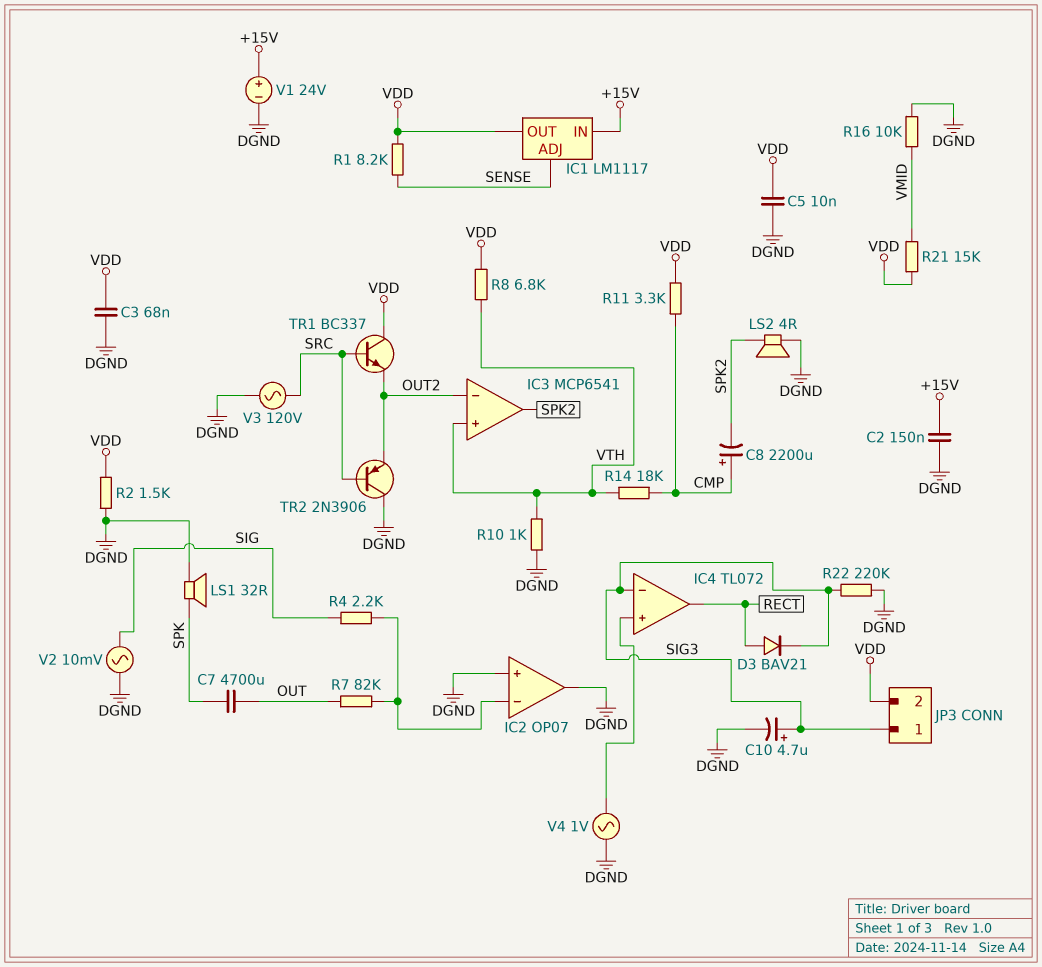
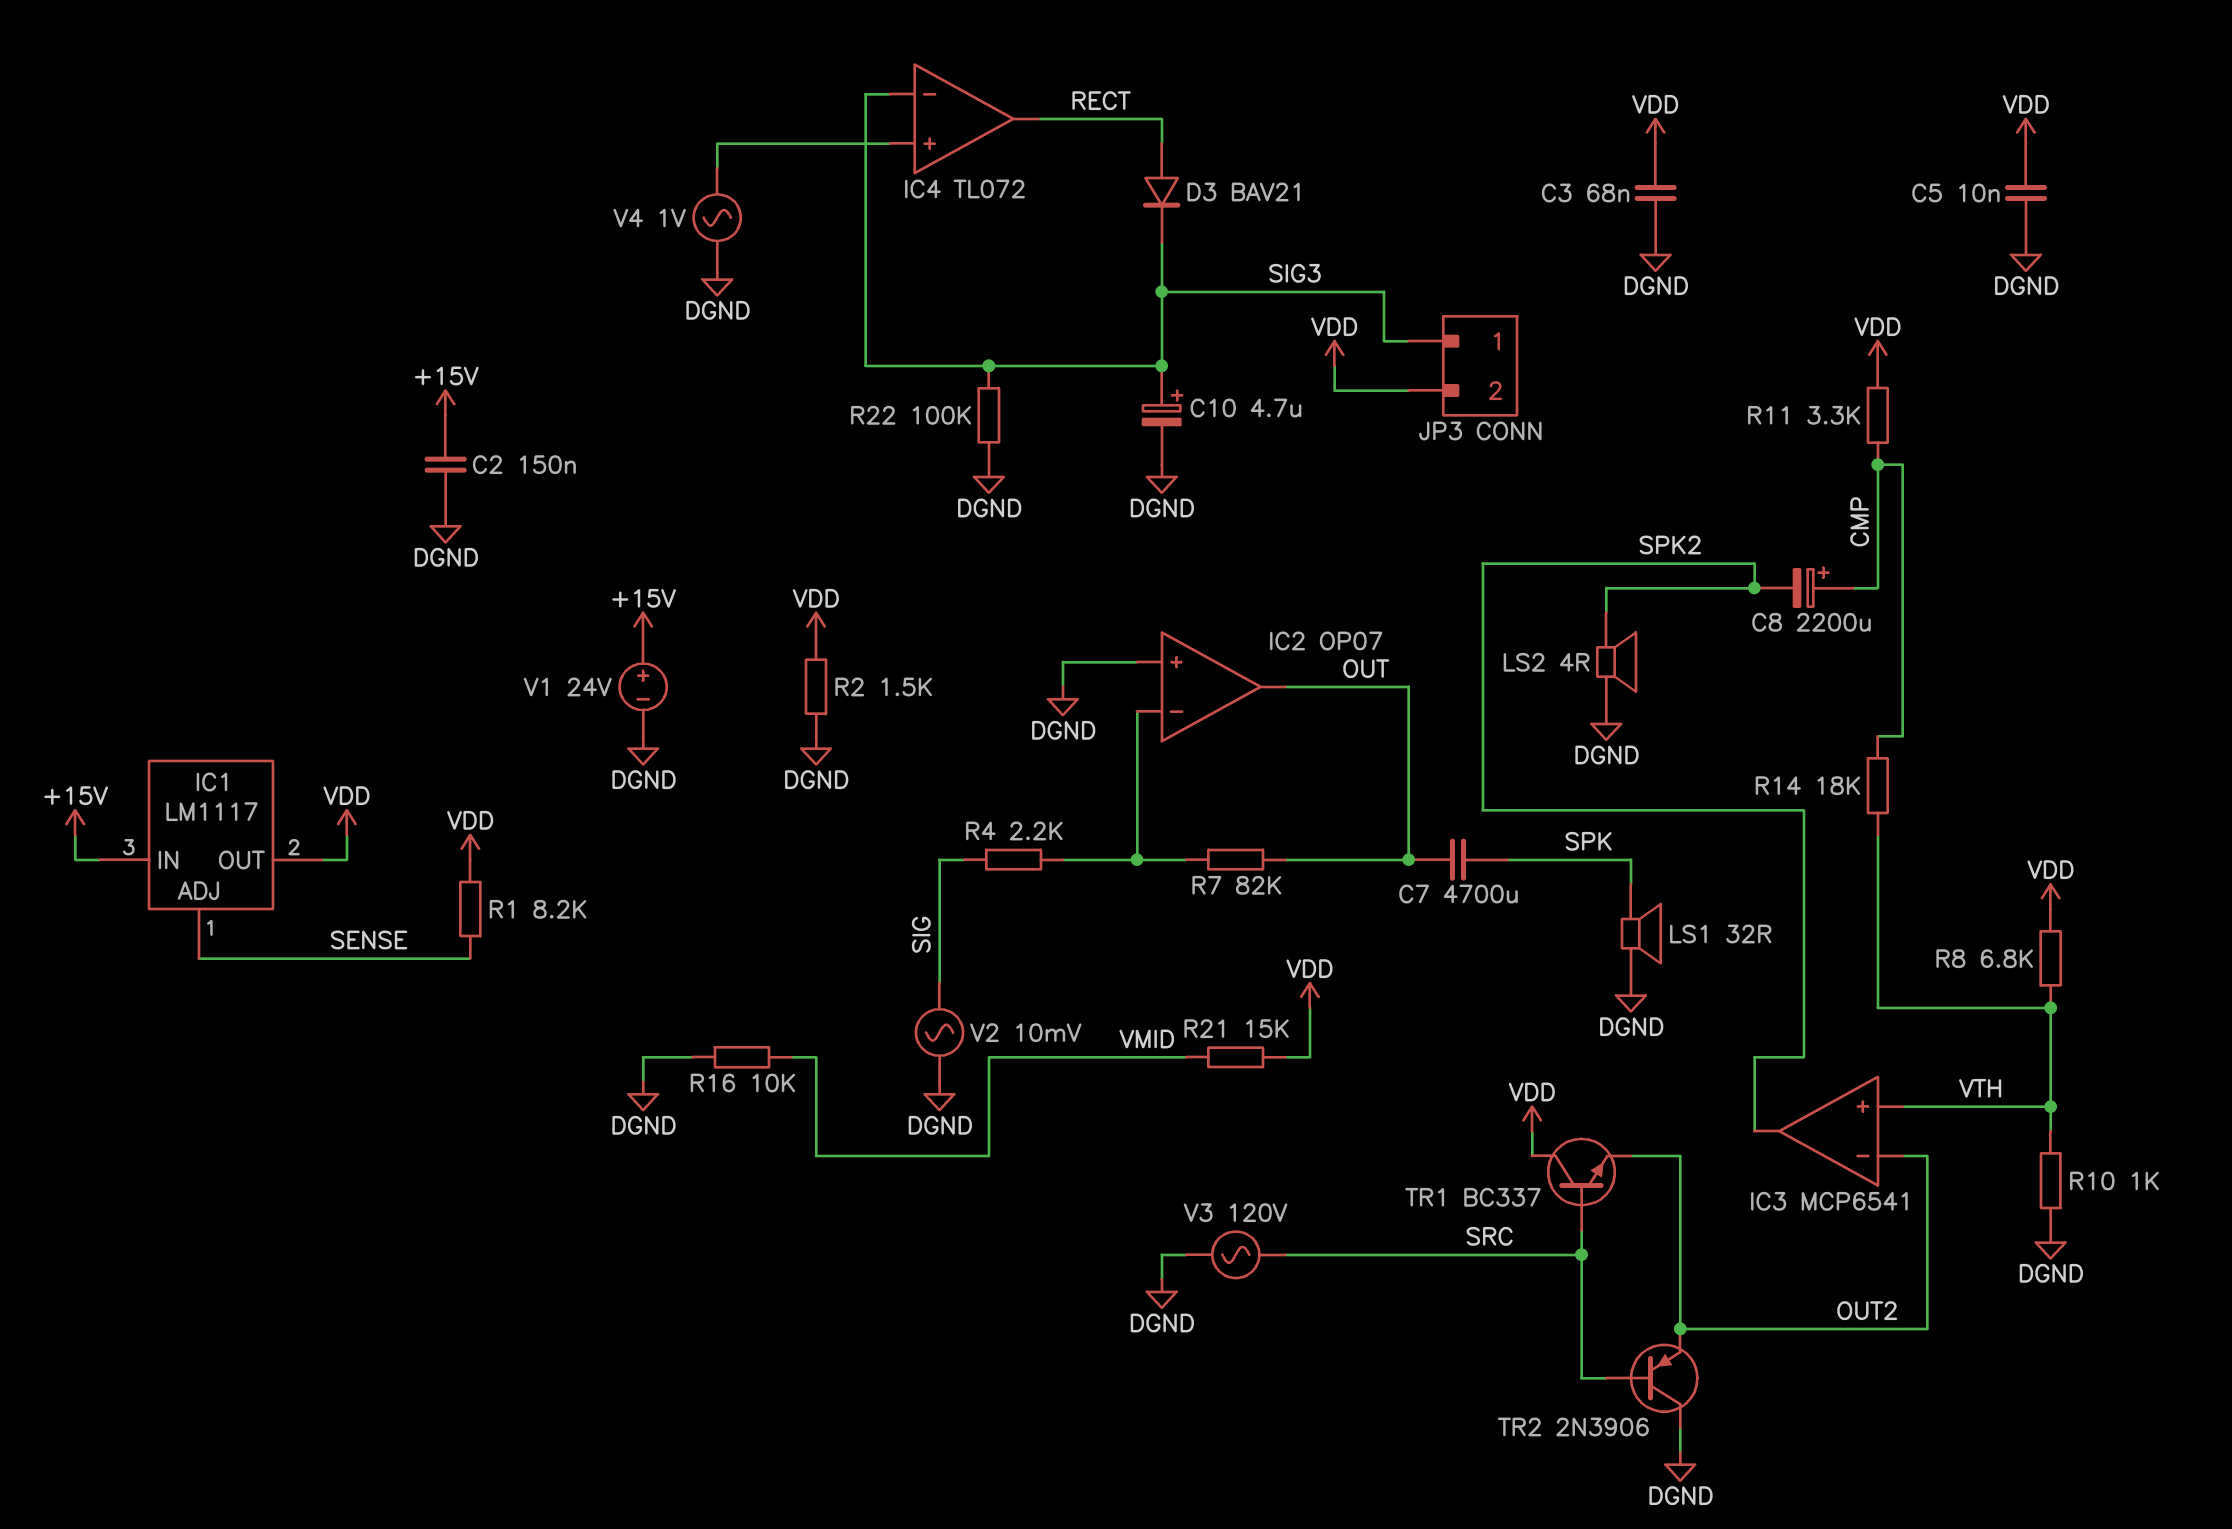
IC2 pin out: DGND -> OUT
R22: 220k (DGND, SIG3) -> 100k (DGND, SIG3)

